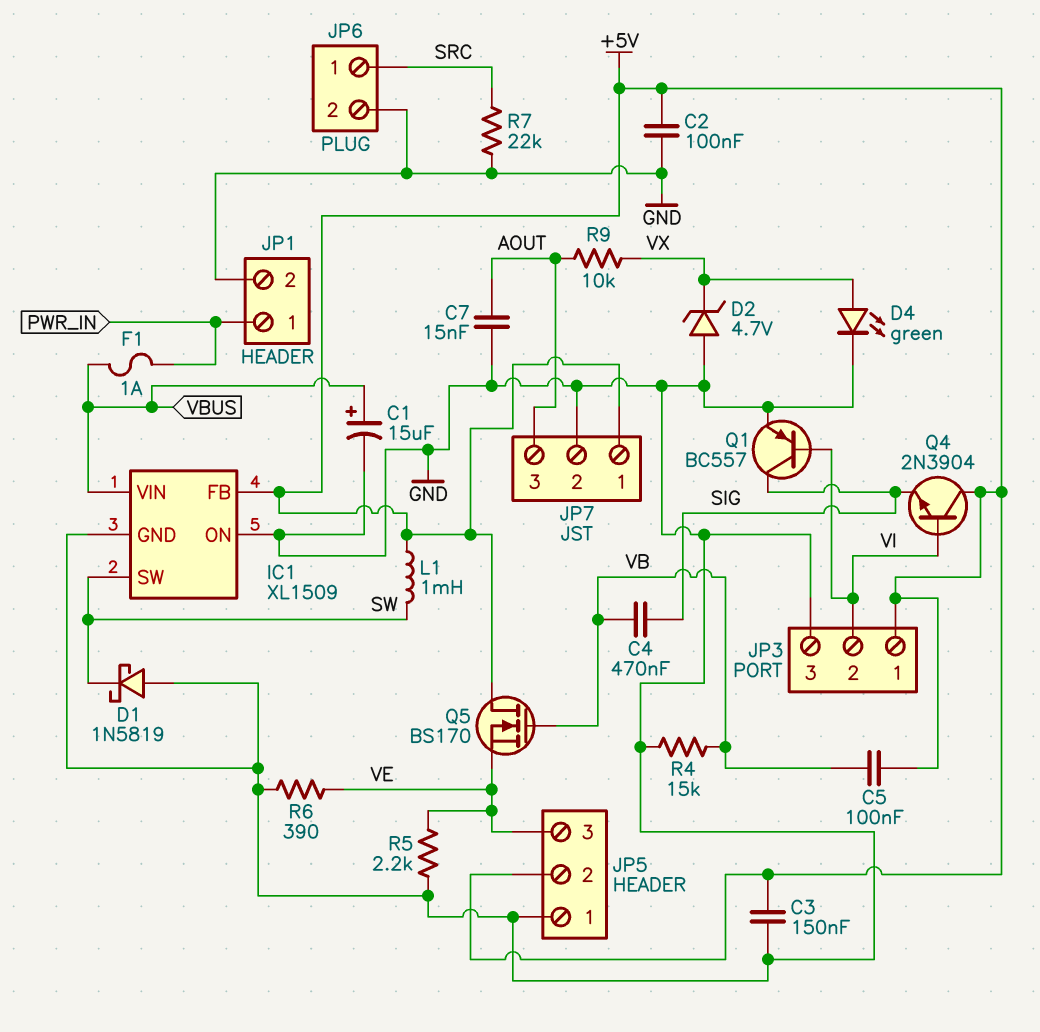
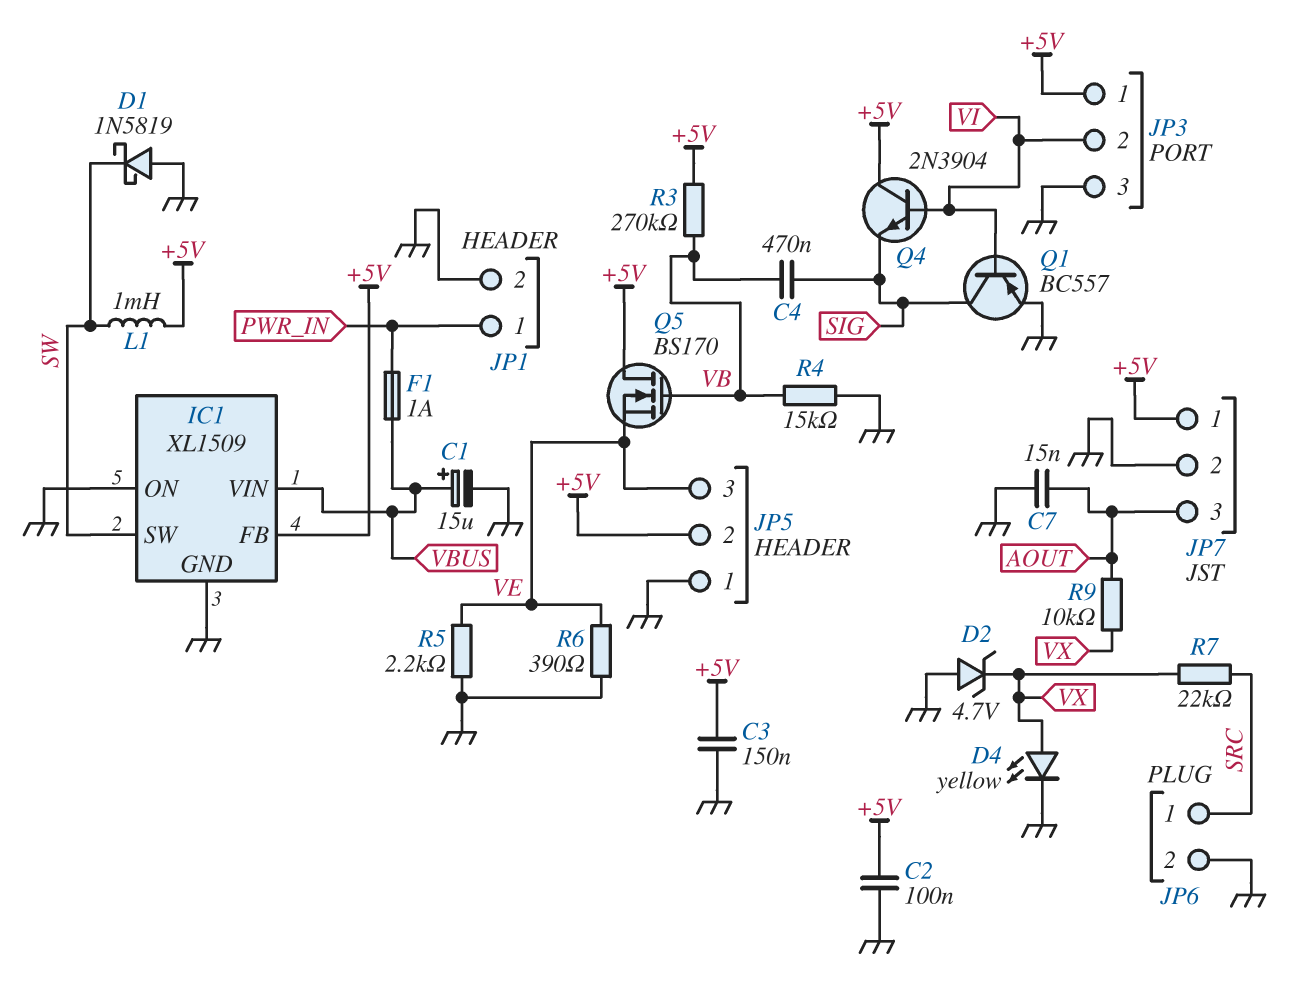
C5: 100nF (+5V, VB) -> none
D4: LED green (A VX, K GND) -> LED yellow (A VX, K GND)
R3: none -> 270k (+5V, VB)
R7: 22k (GND, SRC) -> 22k (SRC, VX)

